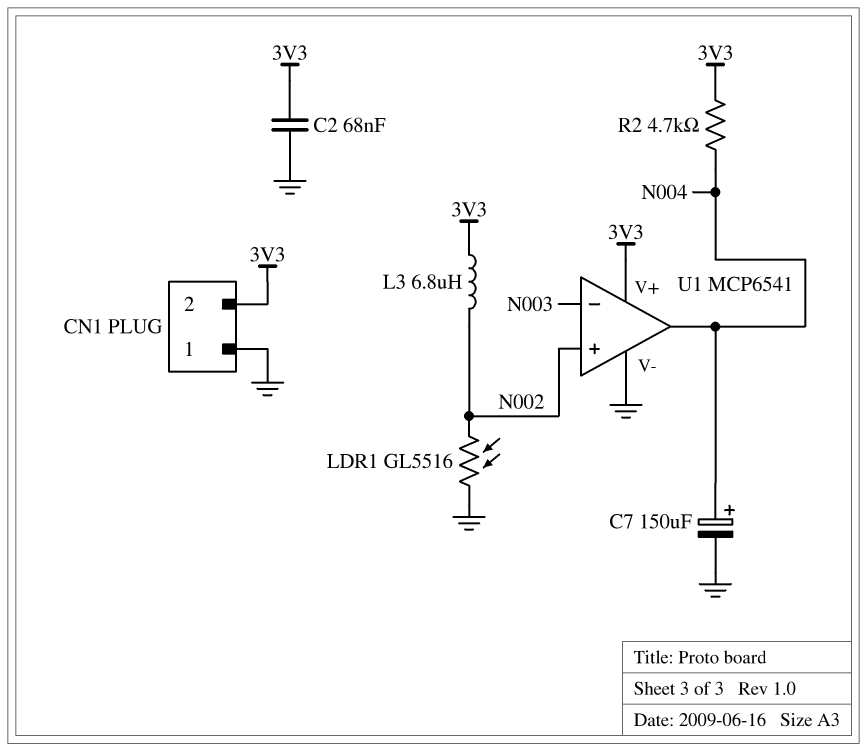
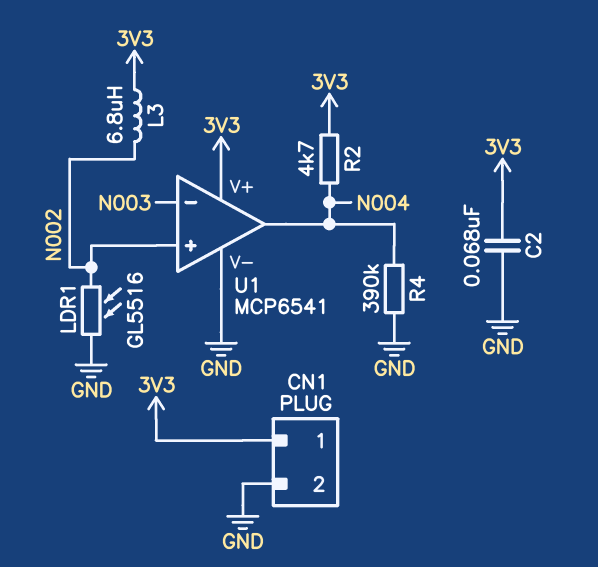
C7: 150uF (plus N004, minus GND) -> none
CN1 pin 1: GND -> 3V3
CN1 pin 2: 3V3 -> GND
R4: none -> 390k (GND, N004)

